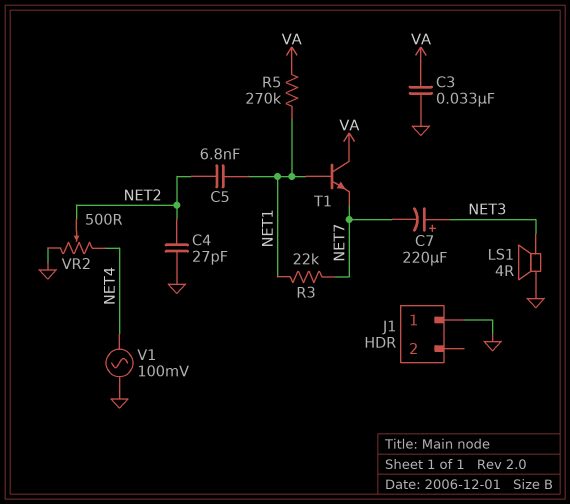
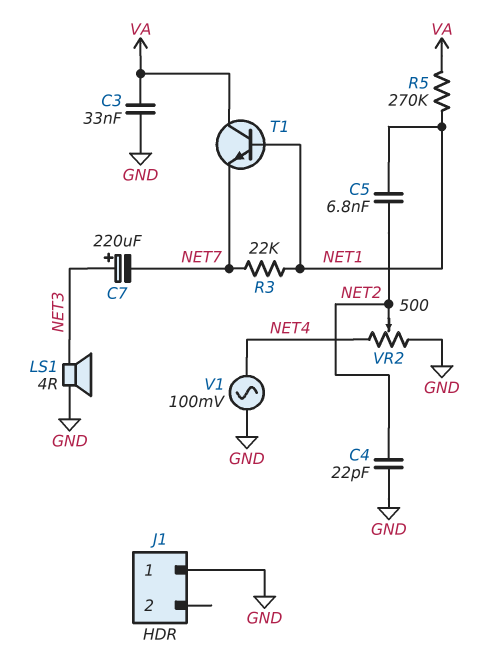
C4: 27pF (GND, NET2) -> 22pF (GND, NET2)

